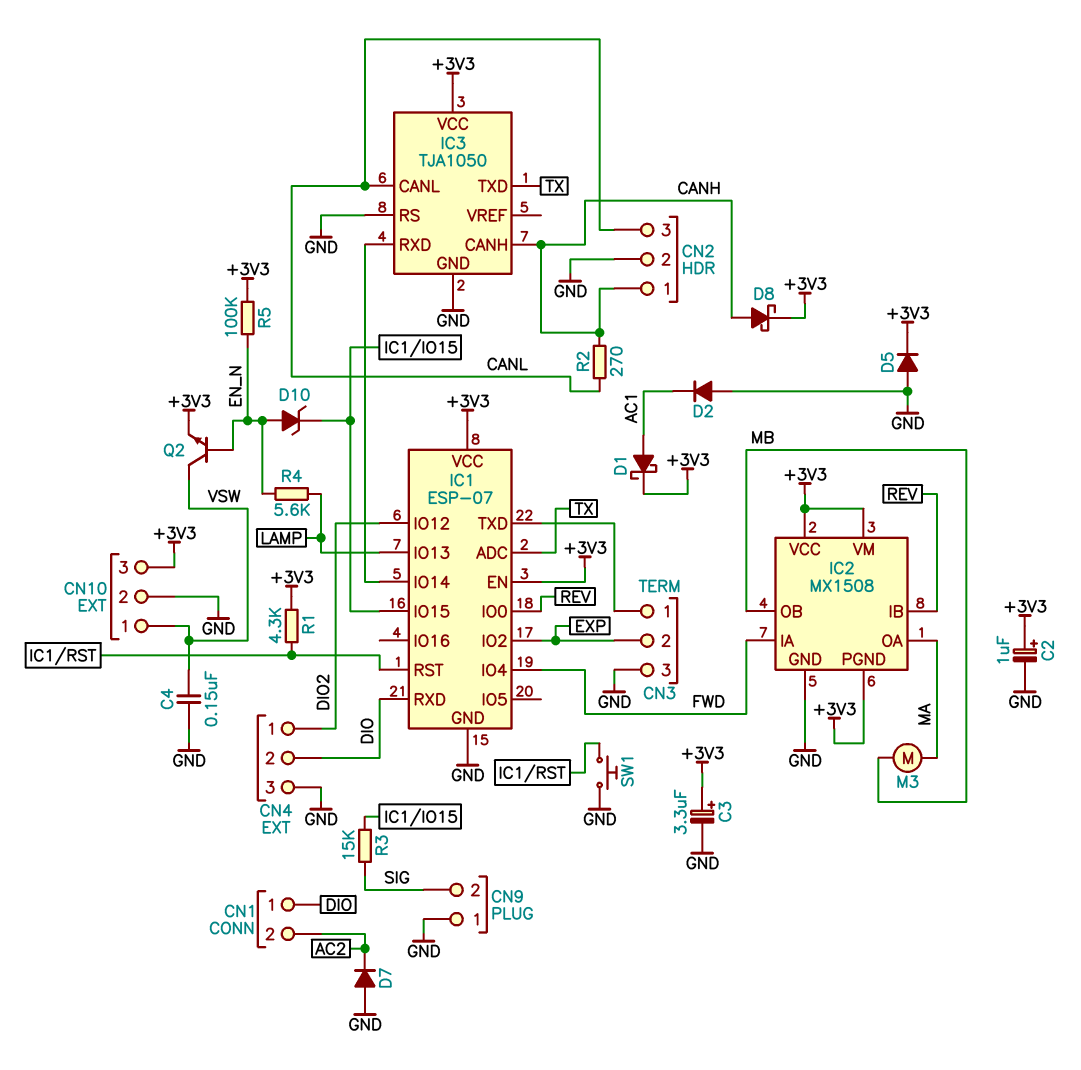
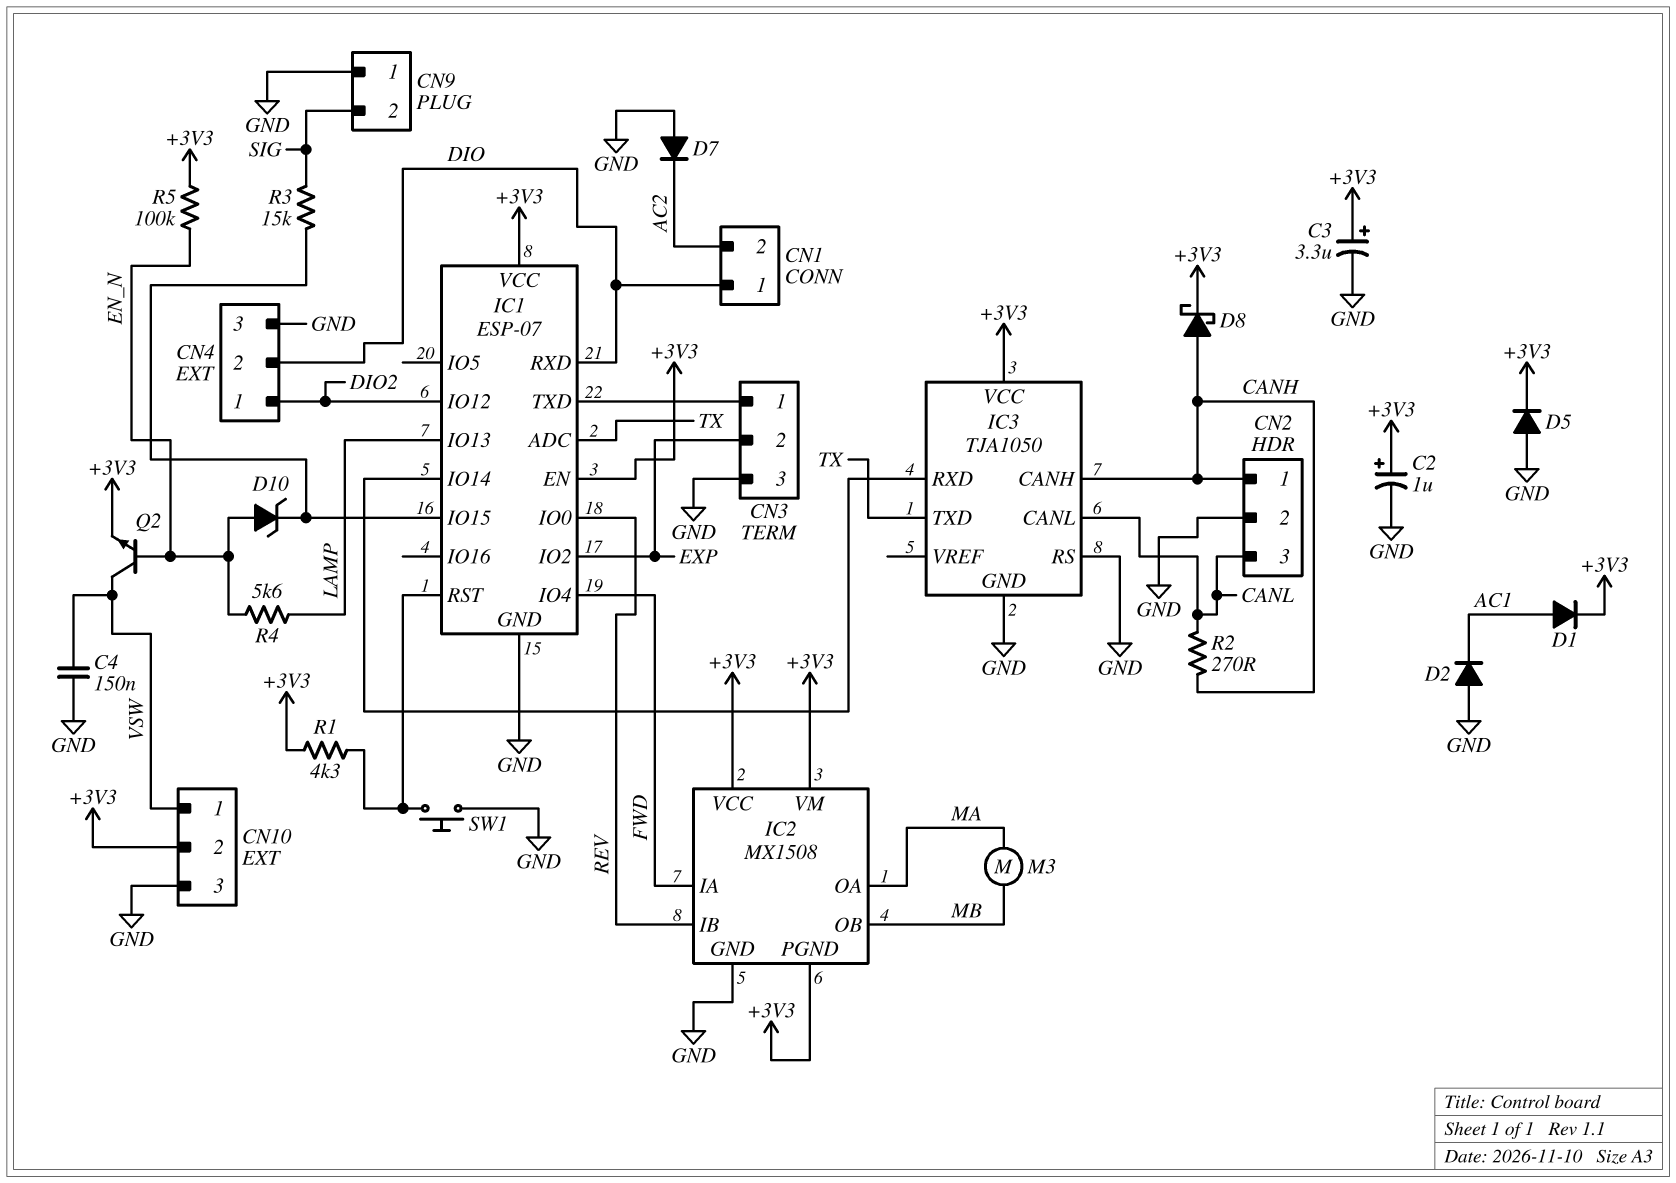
CN10 pin 2: GND -> +3V3
CN10 pin 3: +3V3 -> GND
D1: schottky (A AC1, K +3V3) -> diode (A AC1, K +3V3)

